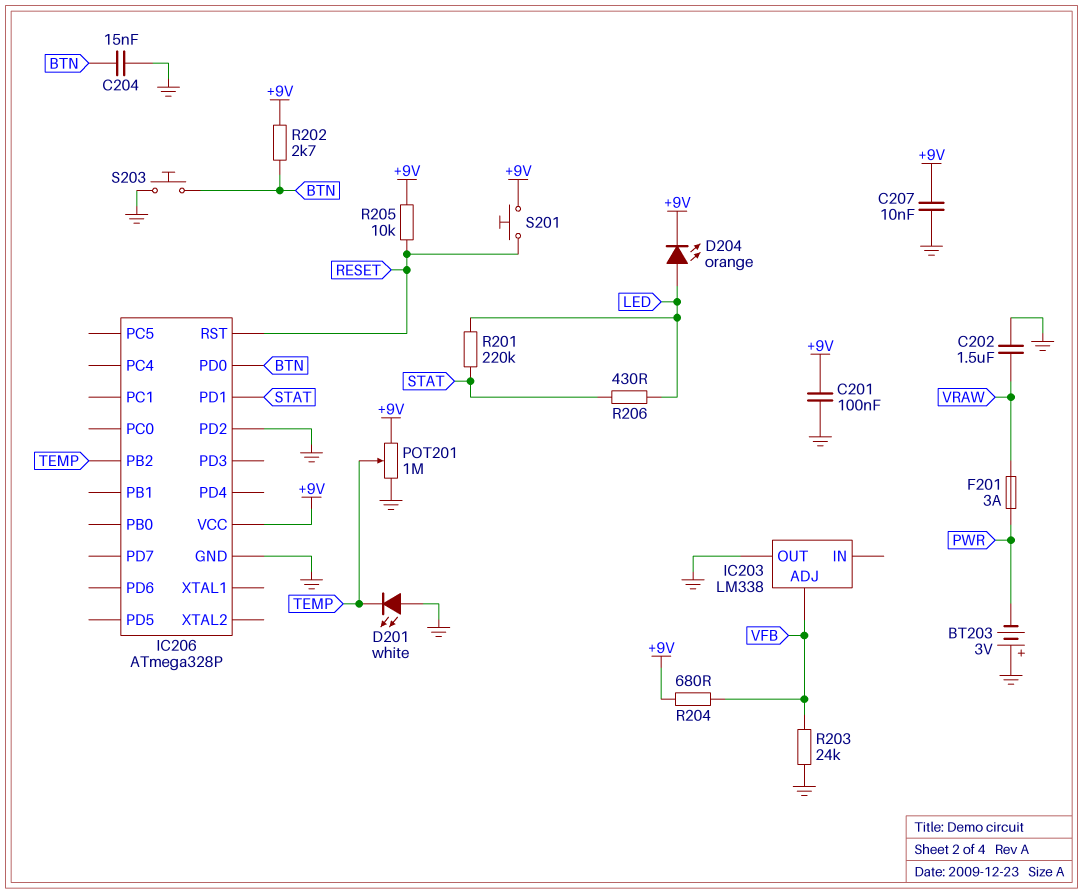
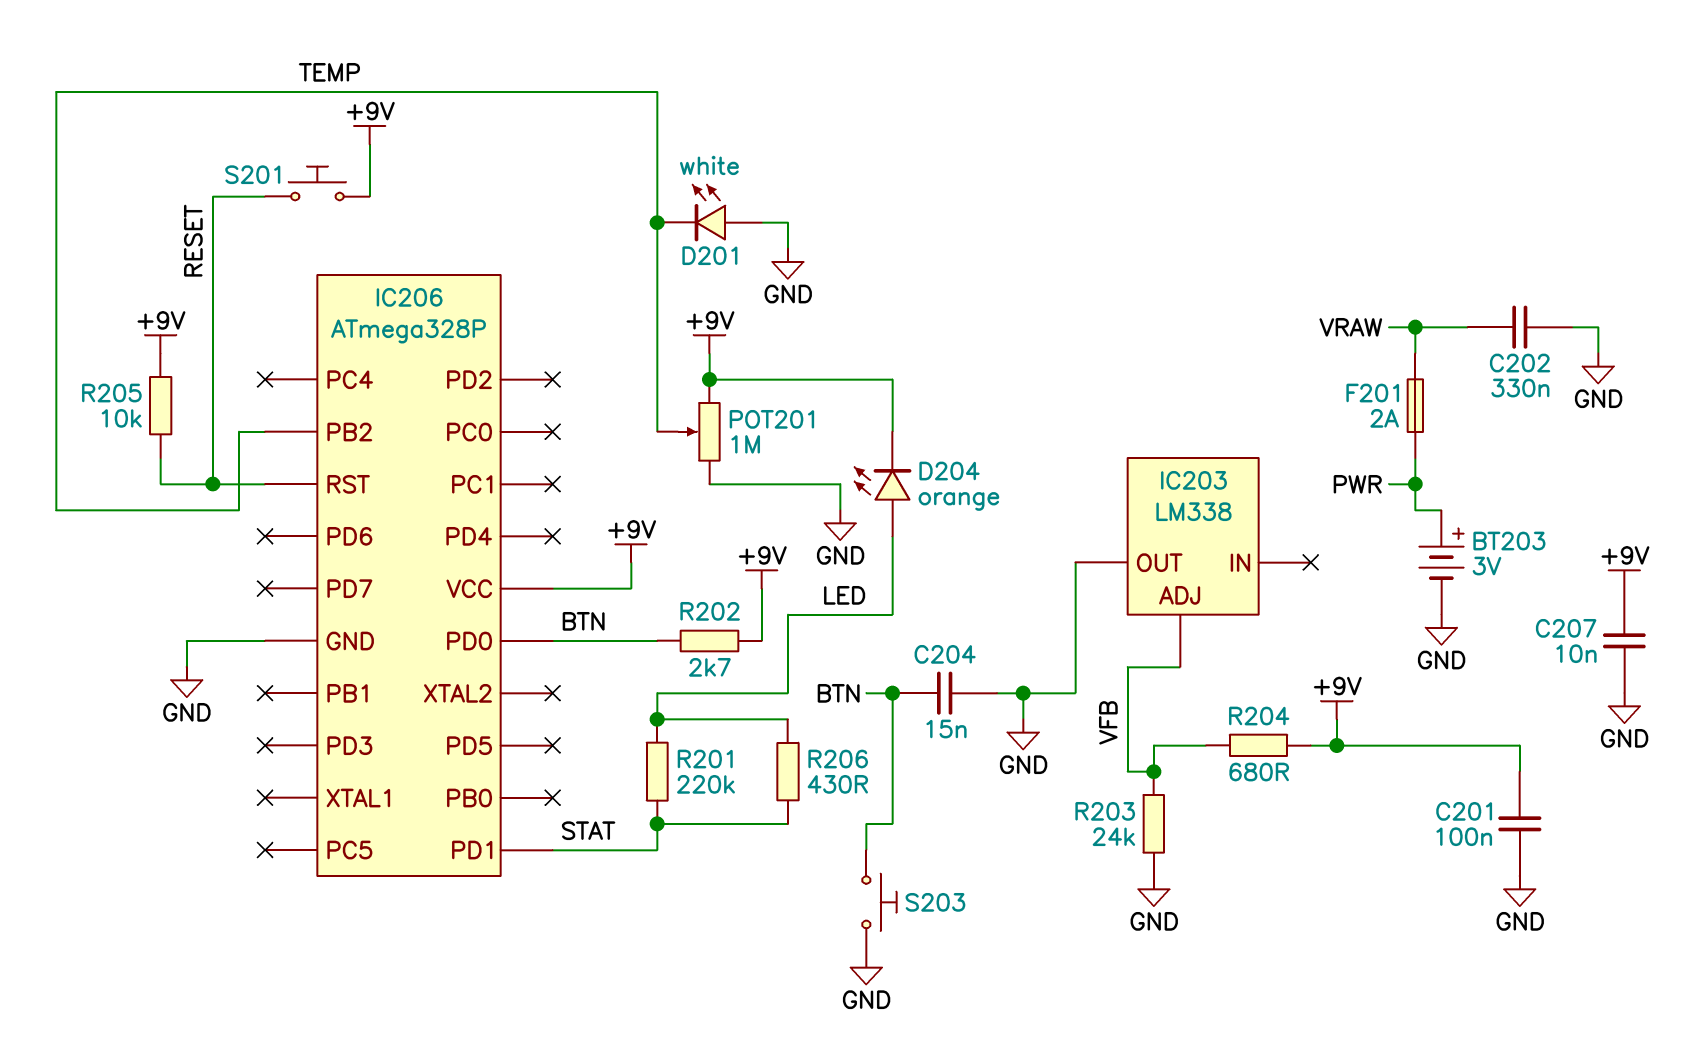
BT203: 3V (plus GND, minus PWR) -> 3V (plus PWR, minus GND)
C202: 1.5uF (GND, VRAW) -> 330nF (GND, VRAW)
F201: 3A (PWR, VRAW) -> 2A (PWR, VRAW)
IC206 pin PD2: GND -> none

